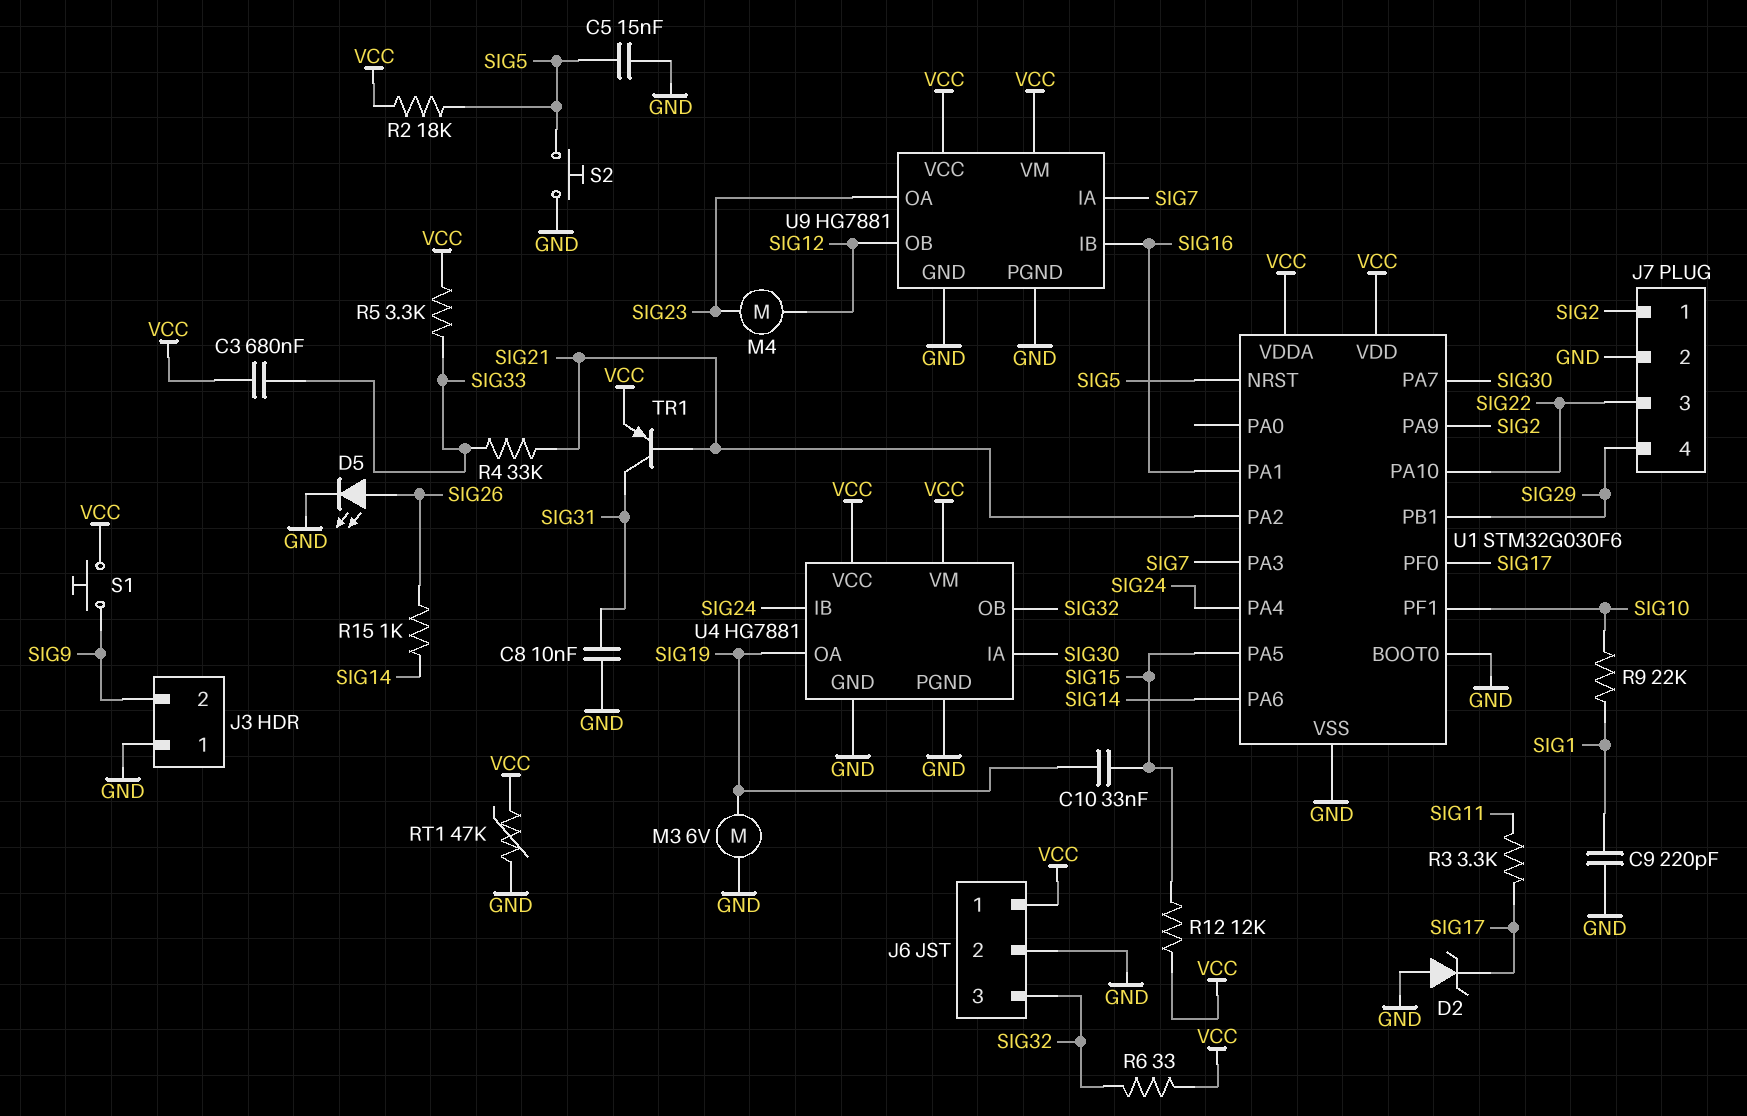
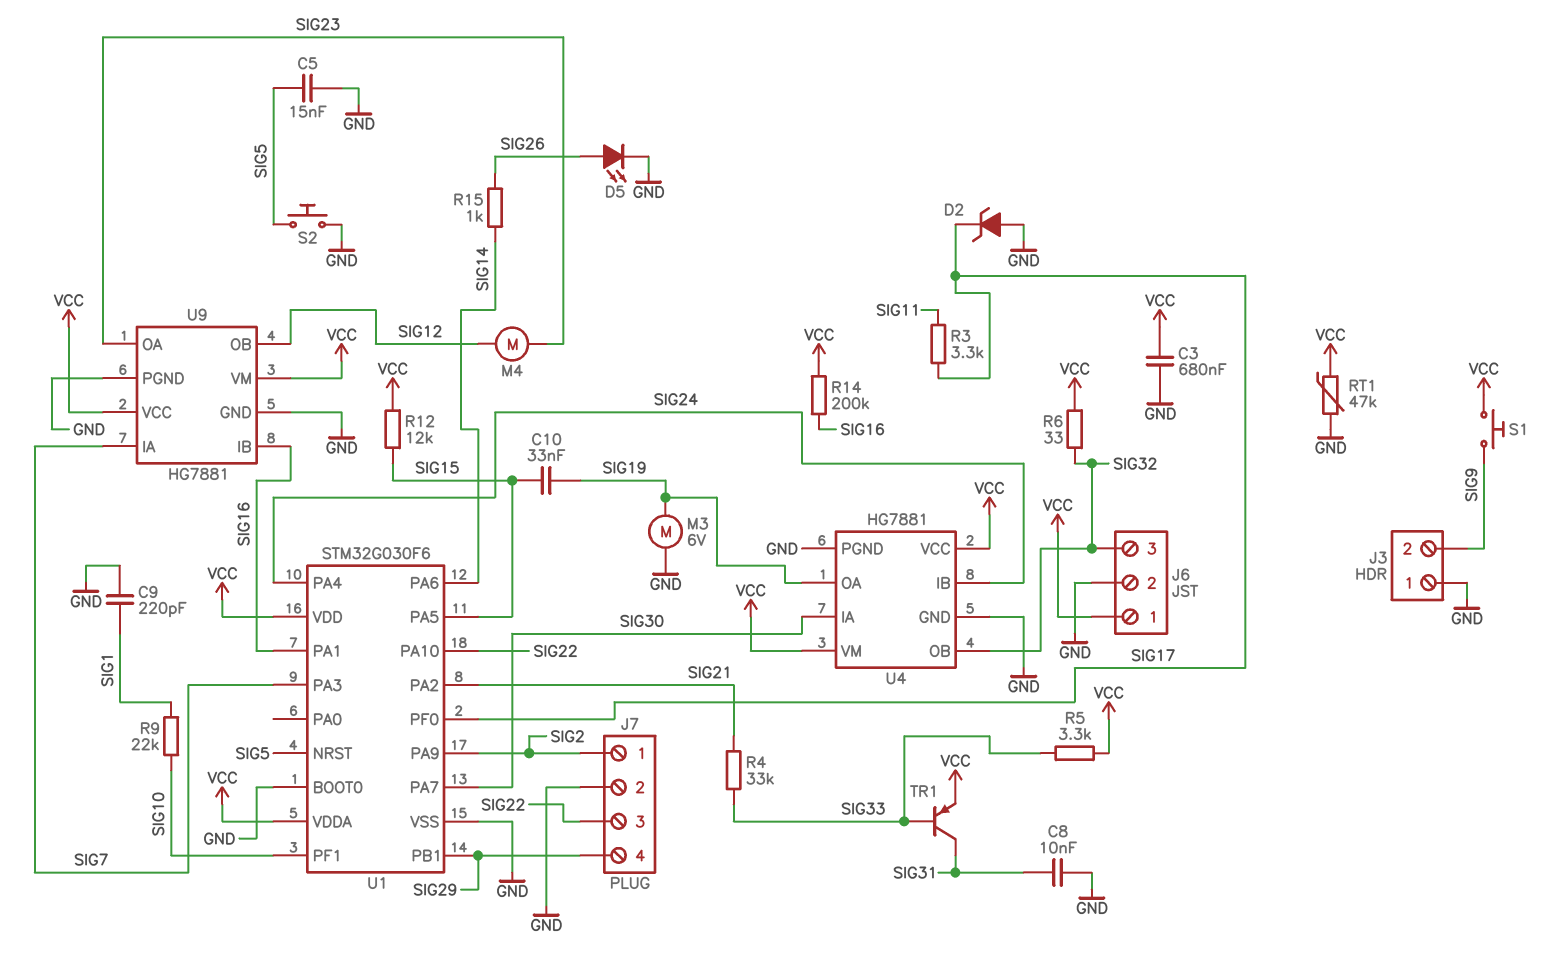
C3: 680nF (SIG33, VCC) -> 680nF (GND, VCC)
R2: 18k (SIG5, VCC) -> none
R14: none -> 200k (SIG16, VCC)
TR1: PNP (B SIG21, C SIG31, E VCC) -> PNP (B SIG33, C SIG31, E VCC)

